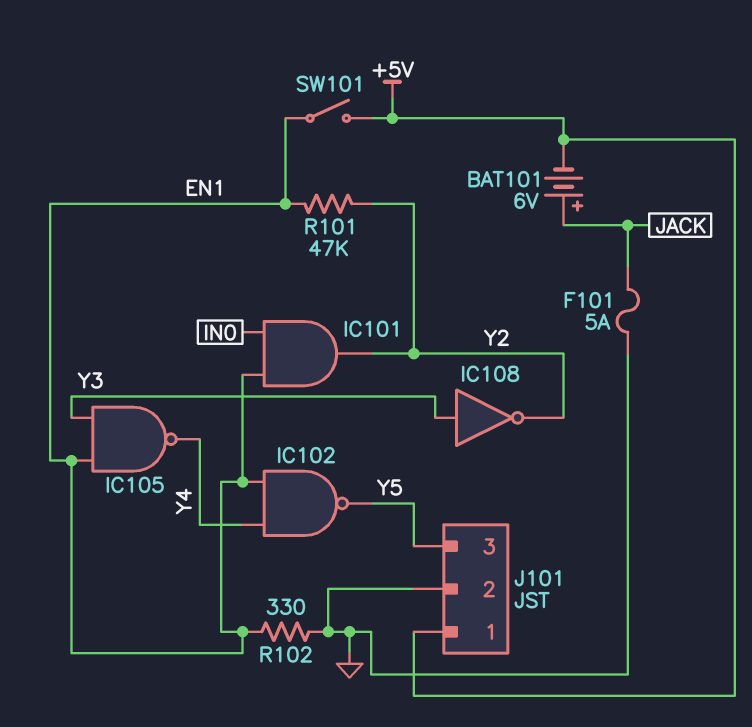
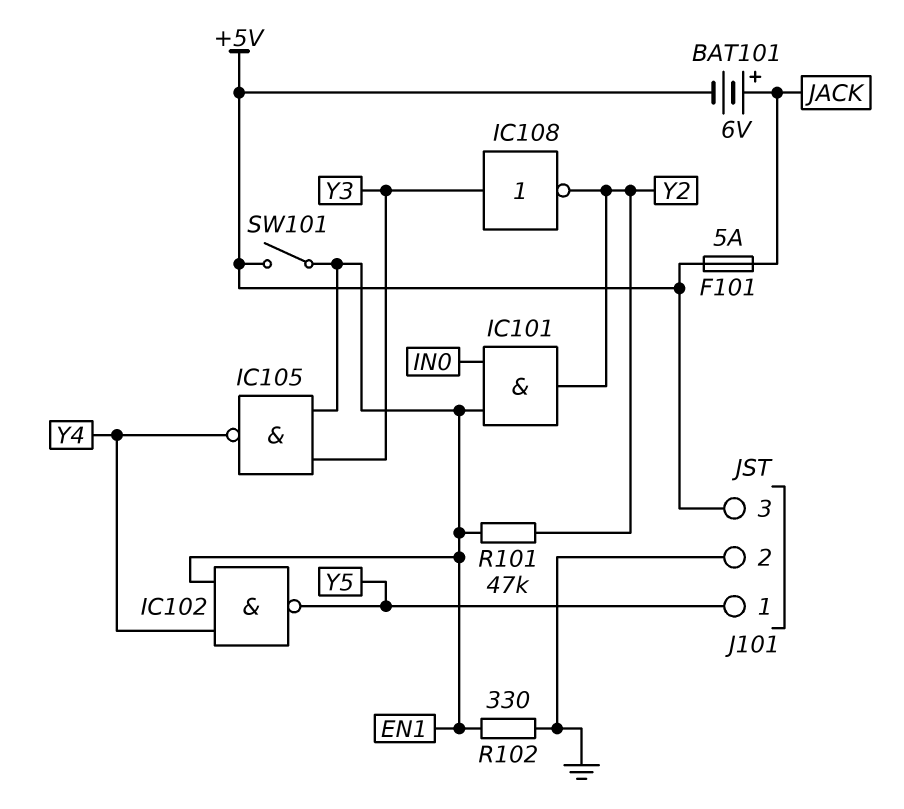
F101: 5A (GND, JACK) -> 5A (+5V, JACK)
J101 pin 1: +5V -> Y5
J101 pin 3: Y5 -> +5V

